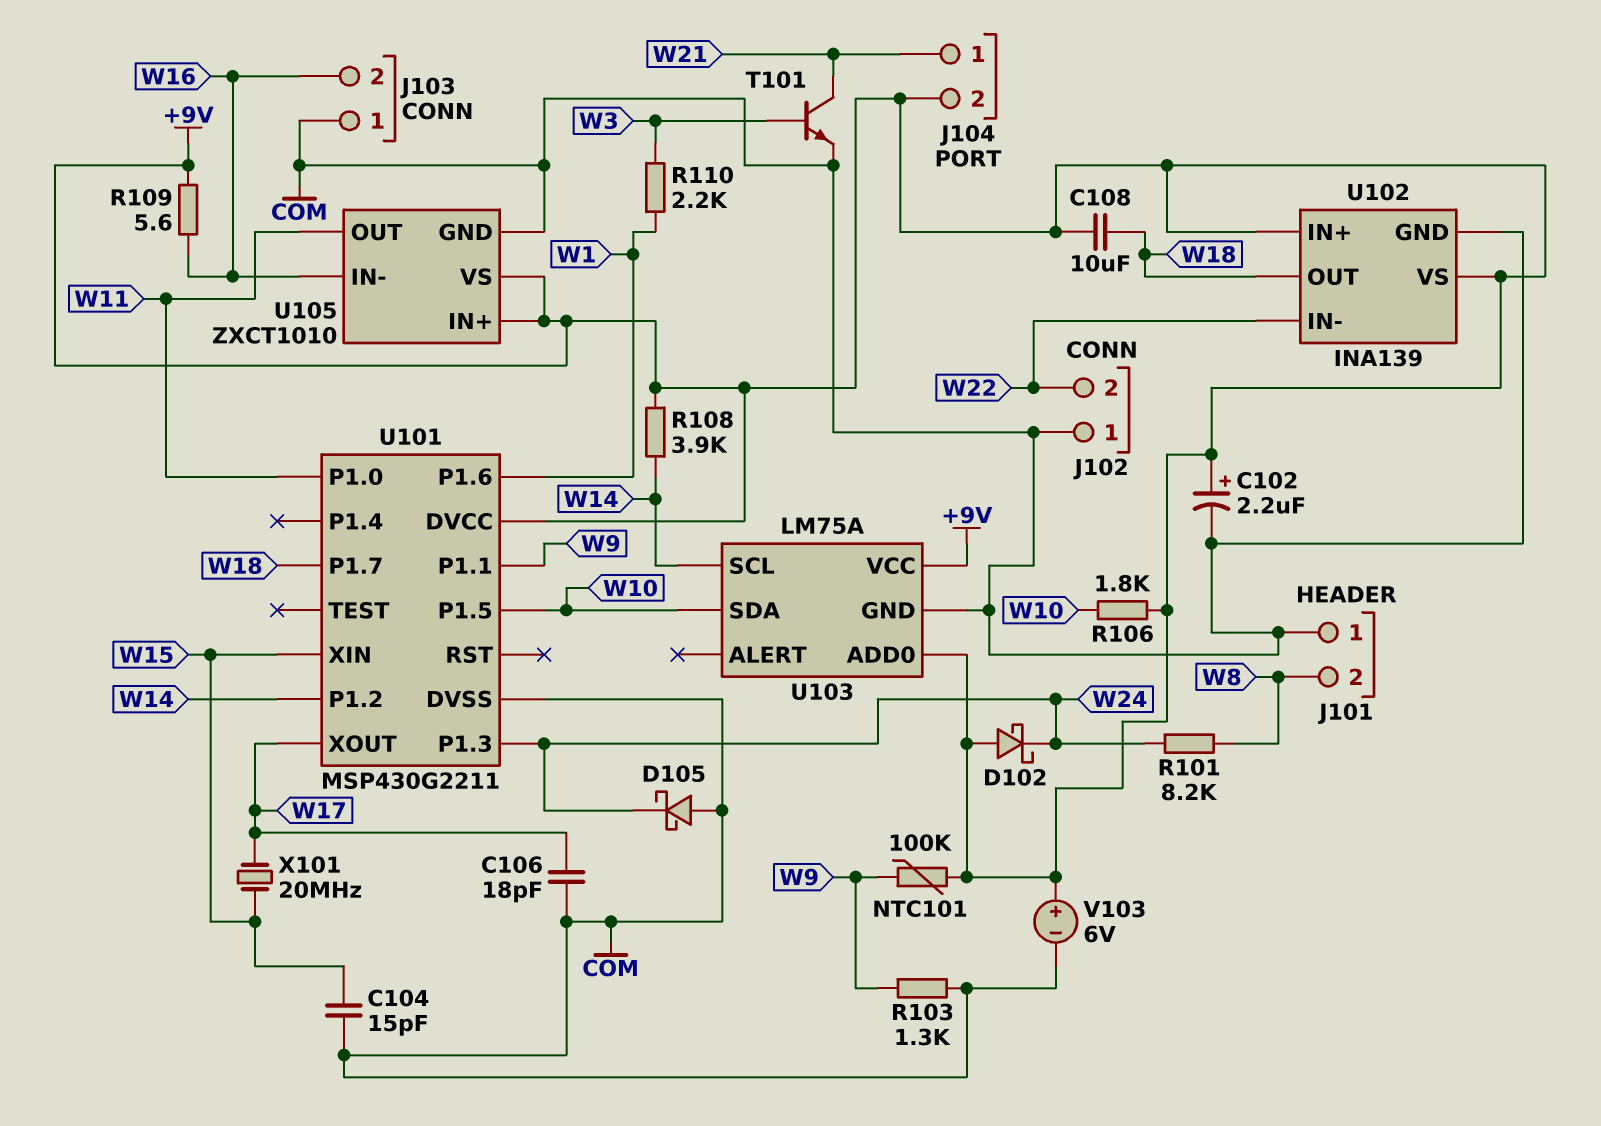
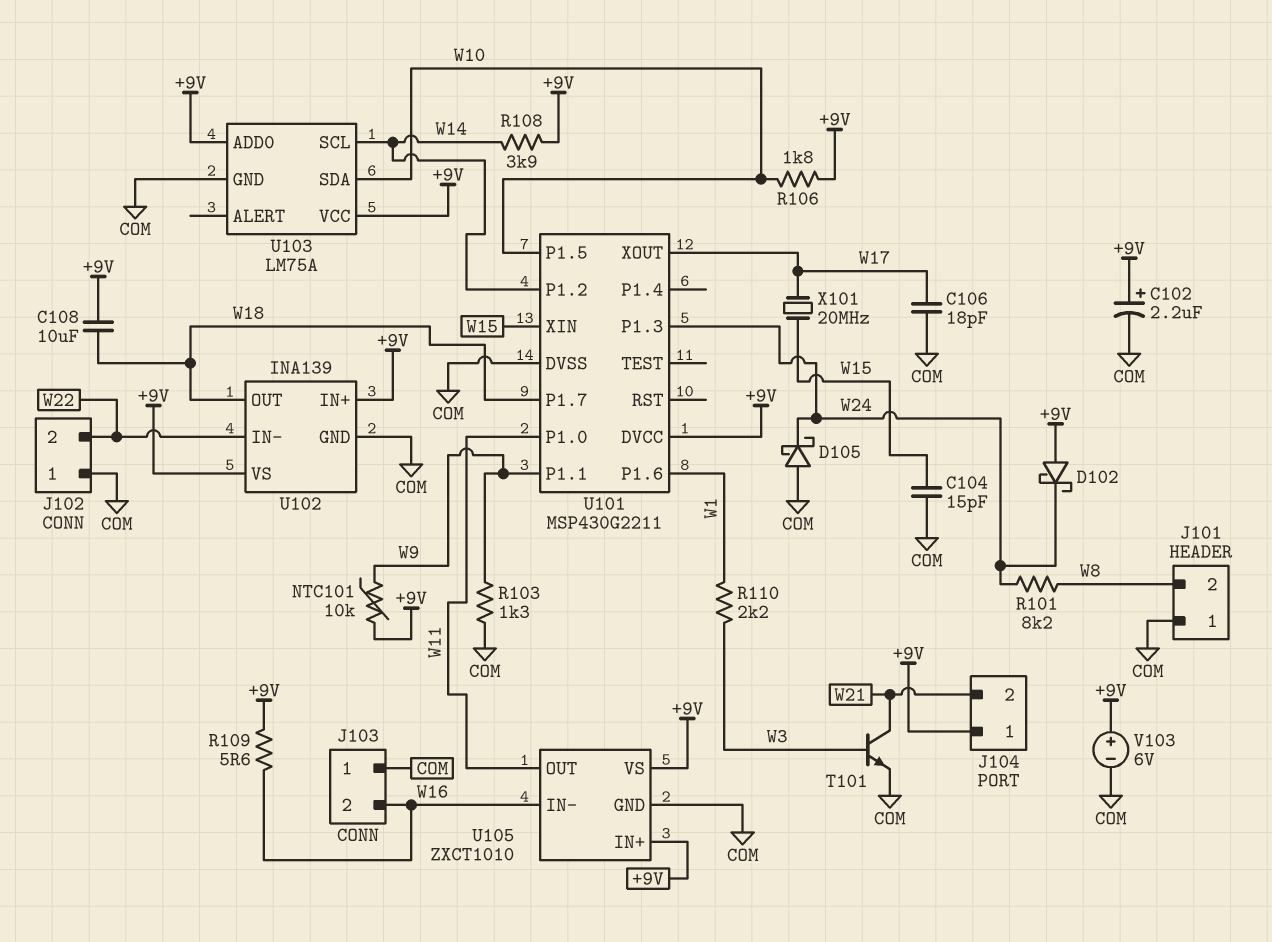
J104 pin 1: W21 -> +9V
J104 pin 2: +9V -> W21
NTC101: 100k (+9V, W9) -> 10k (+9V, W9)

